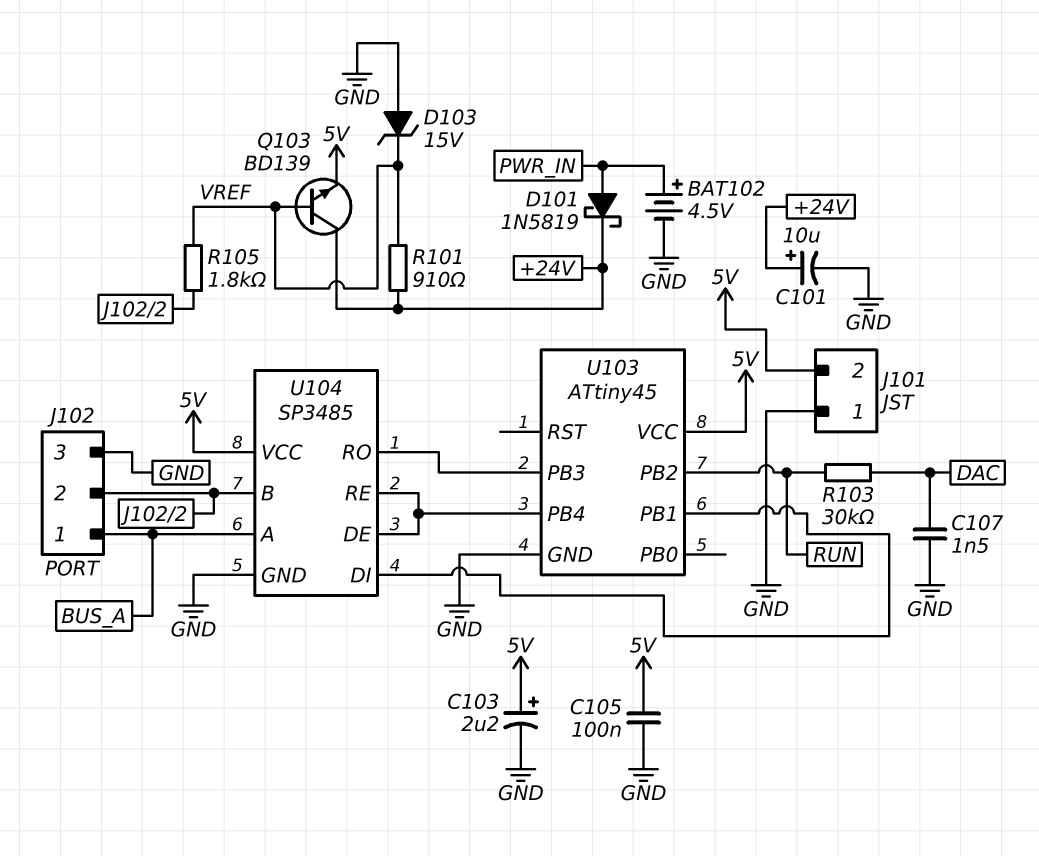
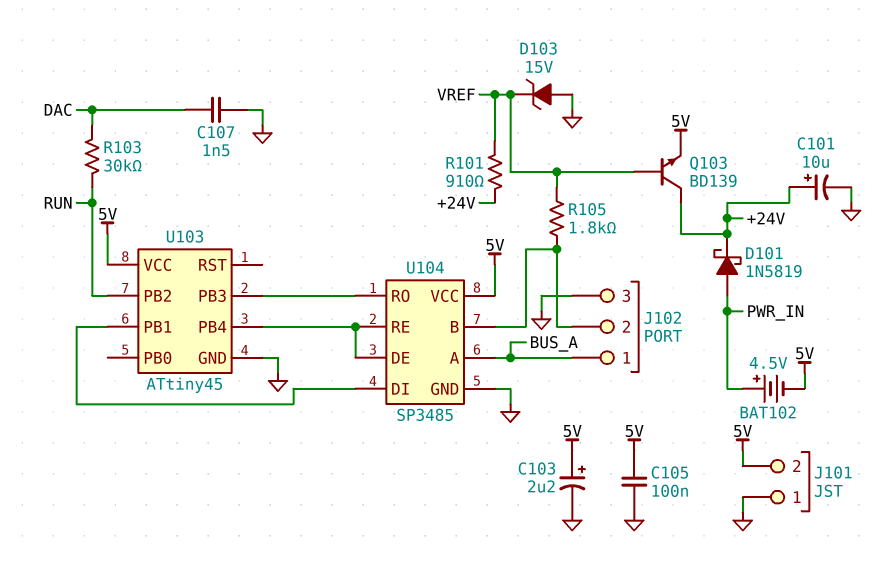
BAT102: 4.5V (plus PWR_IN, minus GND) -> 4.5V (plus PWR_IN, minus 5V)

